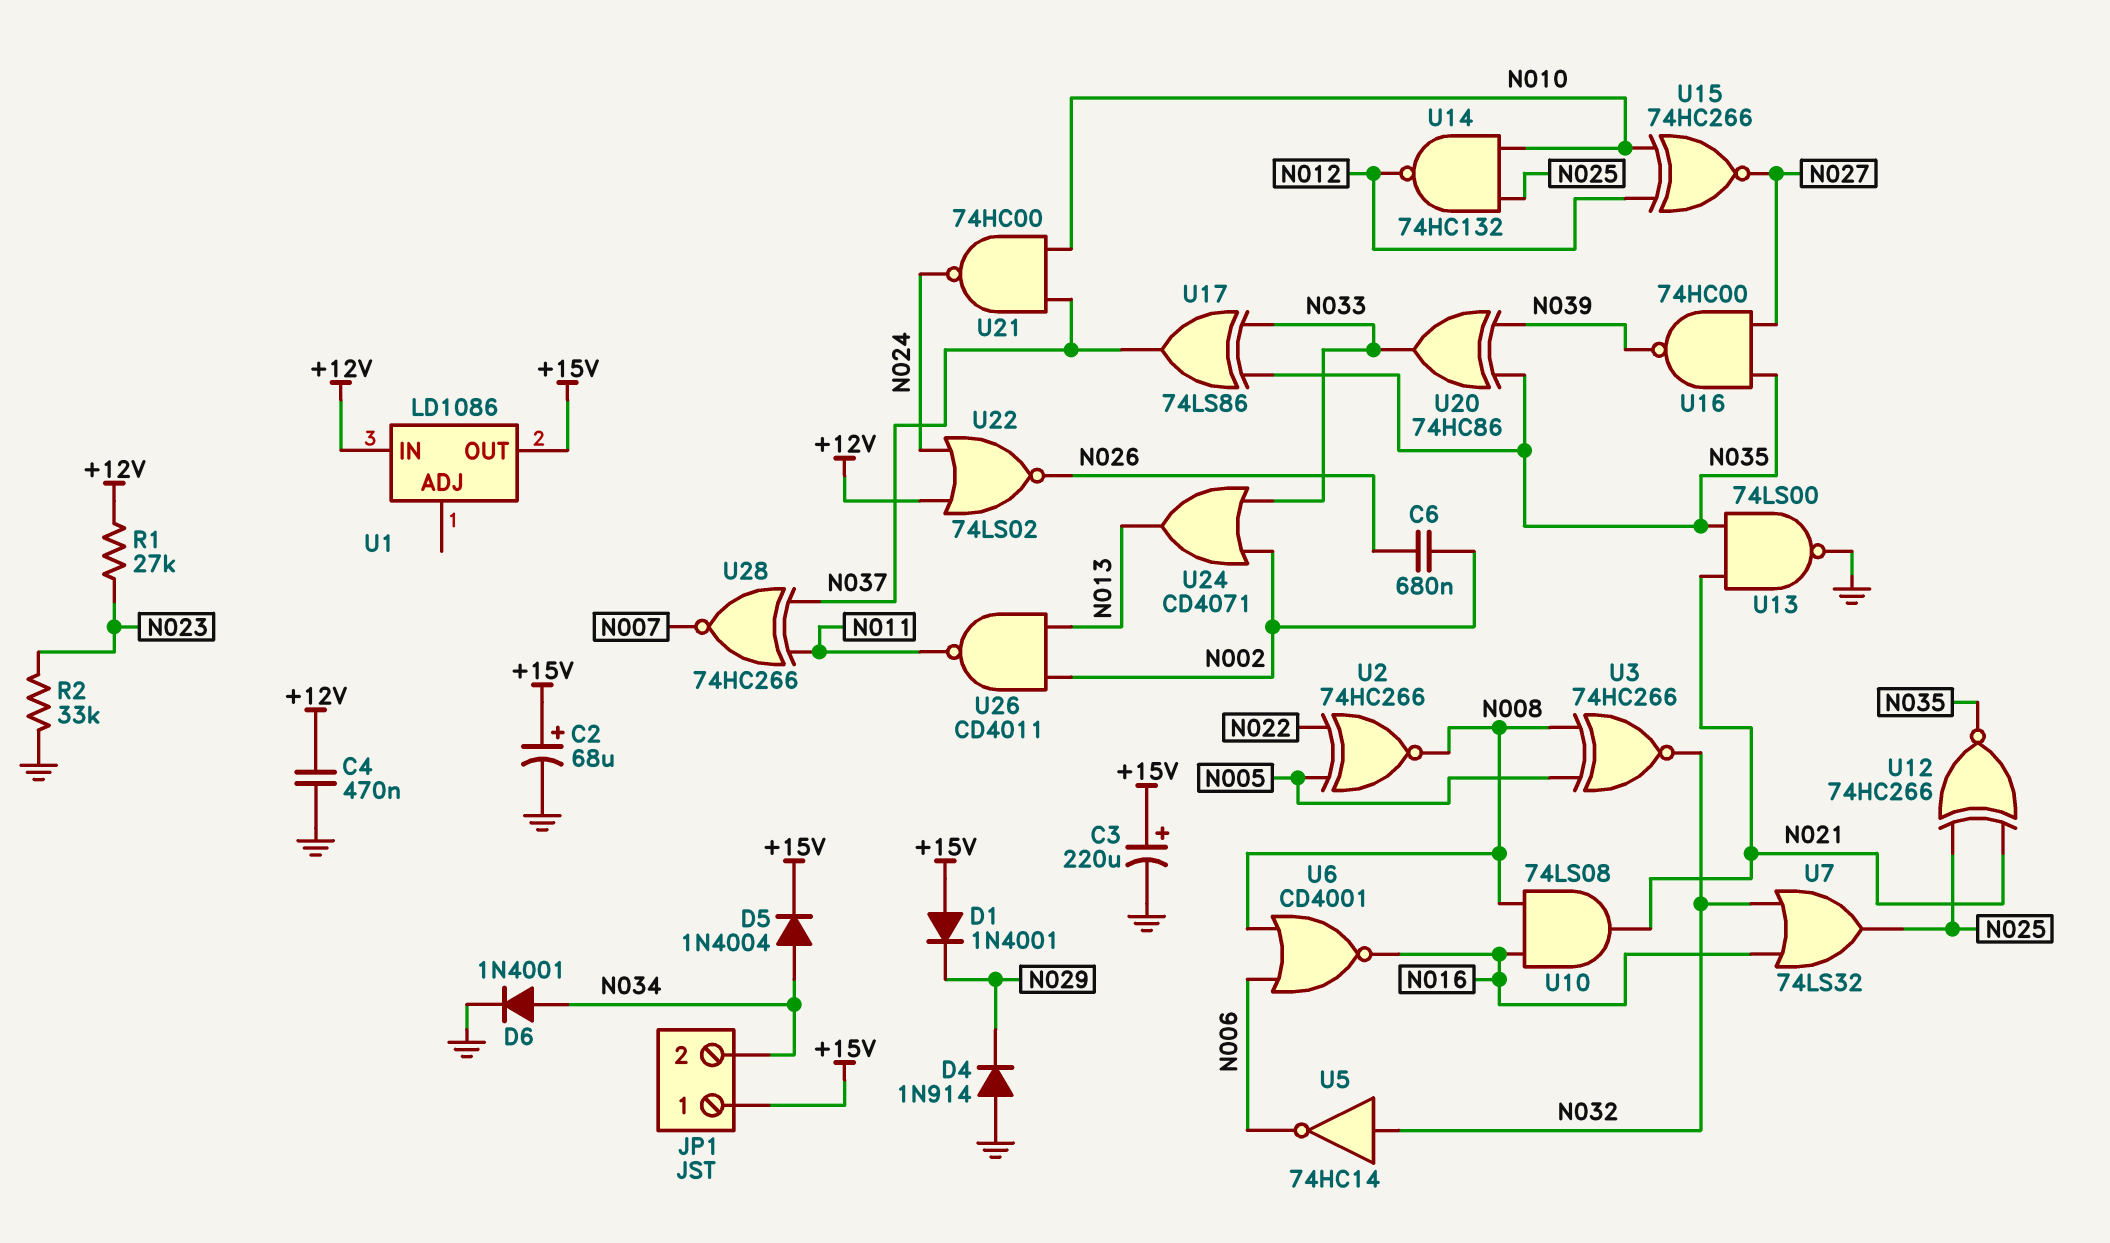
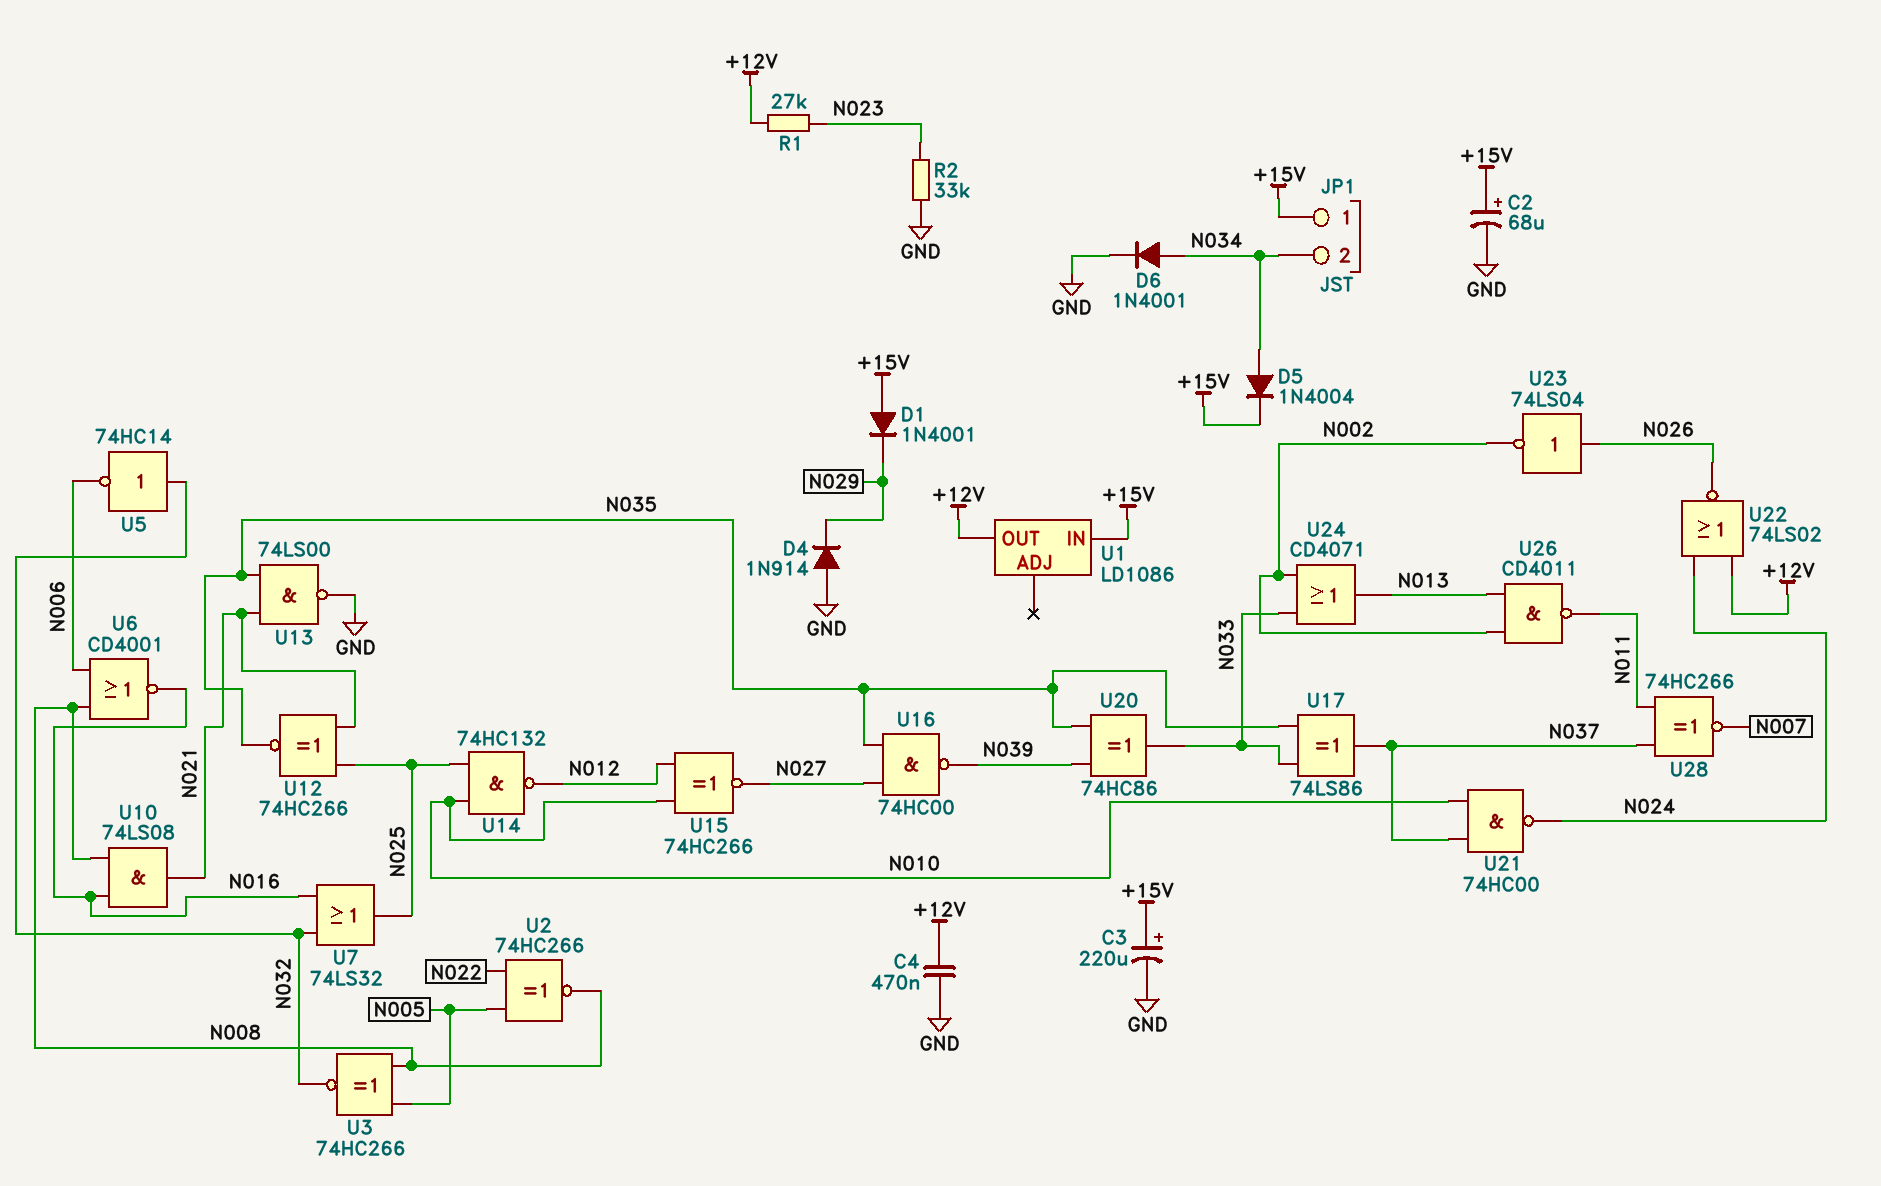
C6: 680nF (N002, N026) -> none
U1 pin IN: +12V -> +15V
U1 pin OUT: +15V -> +12V
U23: none -> NOT 74LS04 (in N026, out N002)

